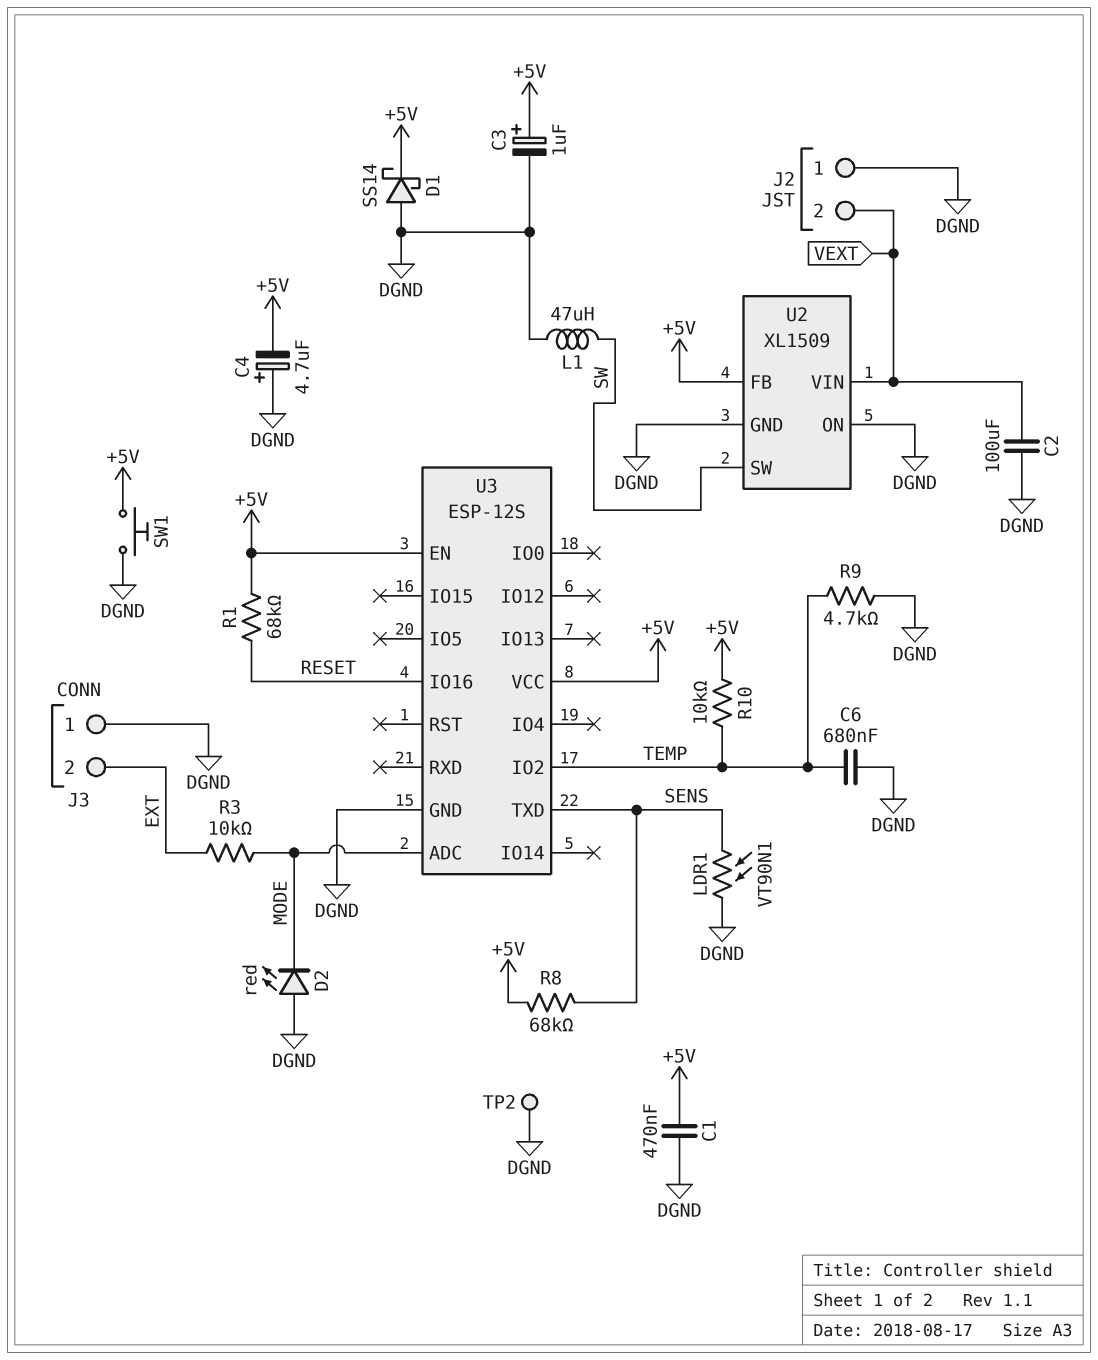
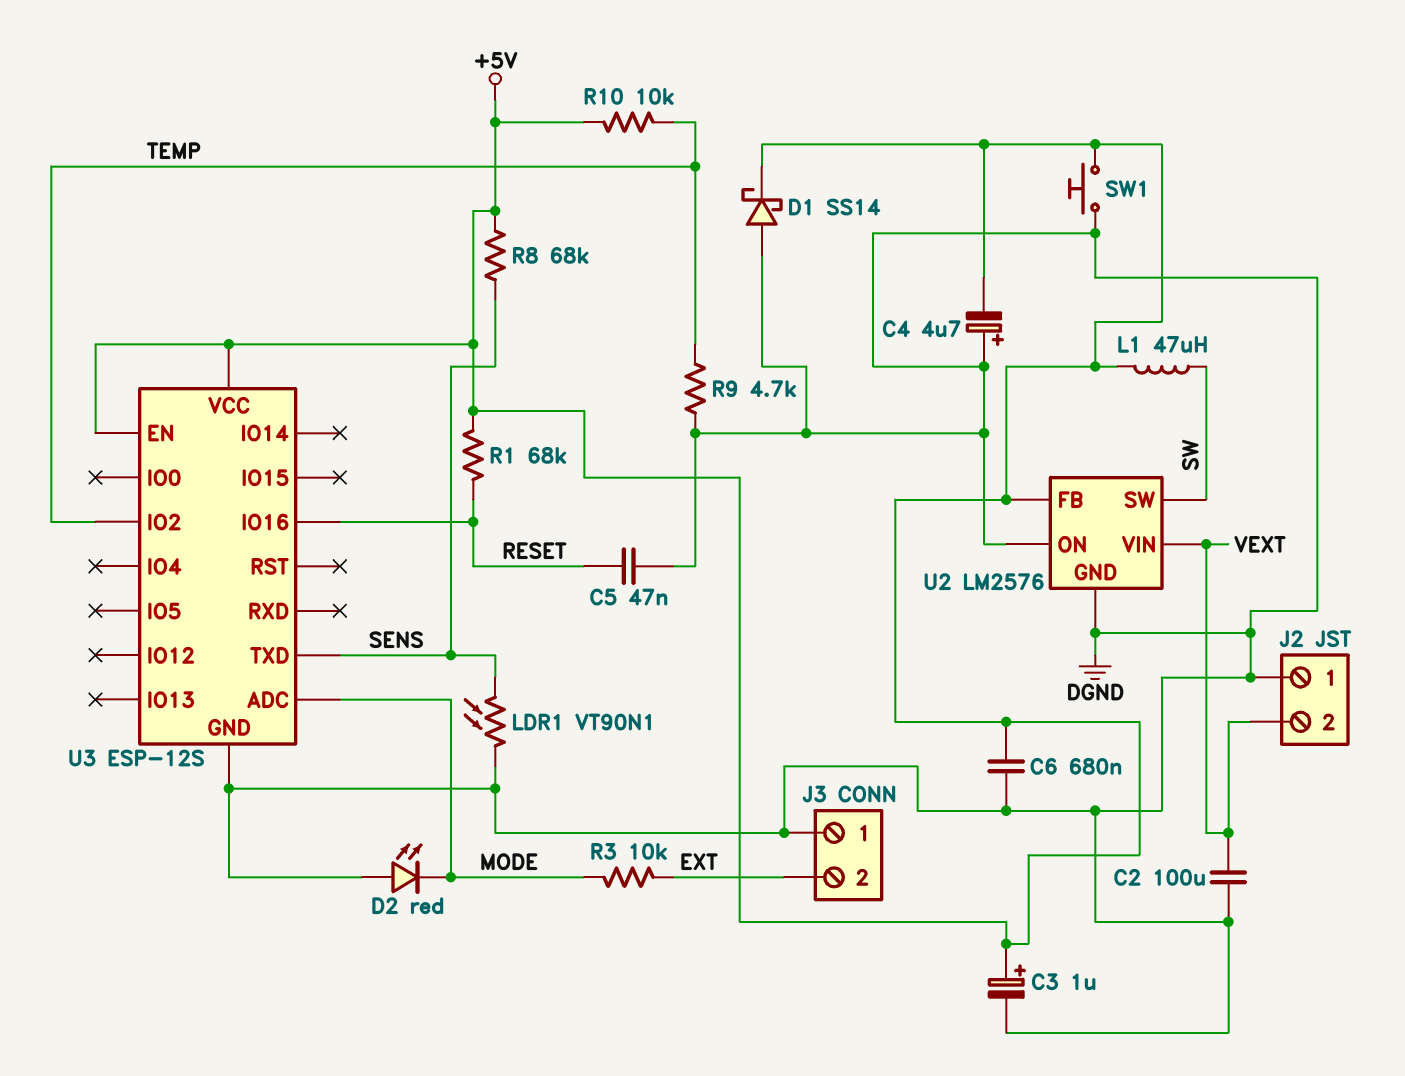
C1: 470nF (+5V, DGND) -> none
C5: none -> 47nF (DGND, RESET)
C6: 680nF (DGND, TEMP) -> 680nF (+5V, DGND)
L1: 47uH (DGND, SW) -> 47uH (+5V, SW)
TP2: test point (DGND) -> none
U2: XL1509 -> LM2576

